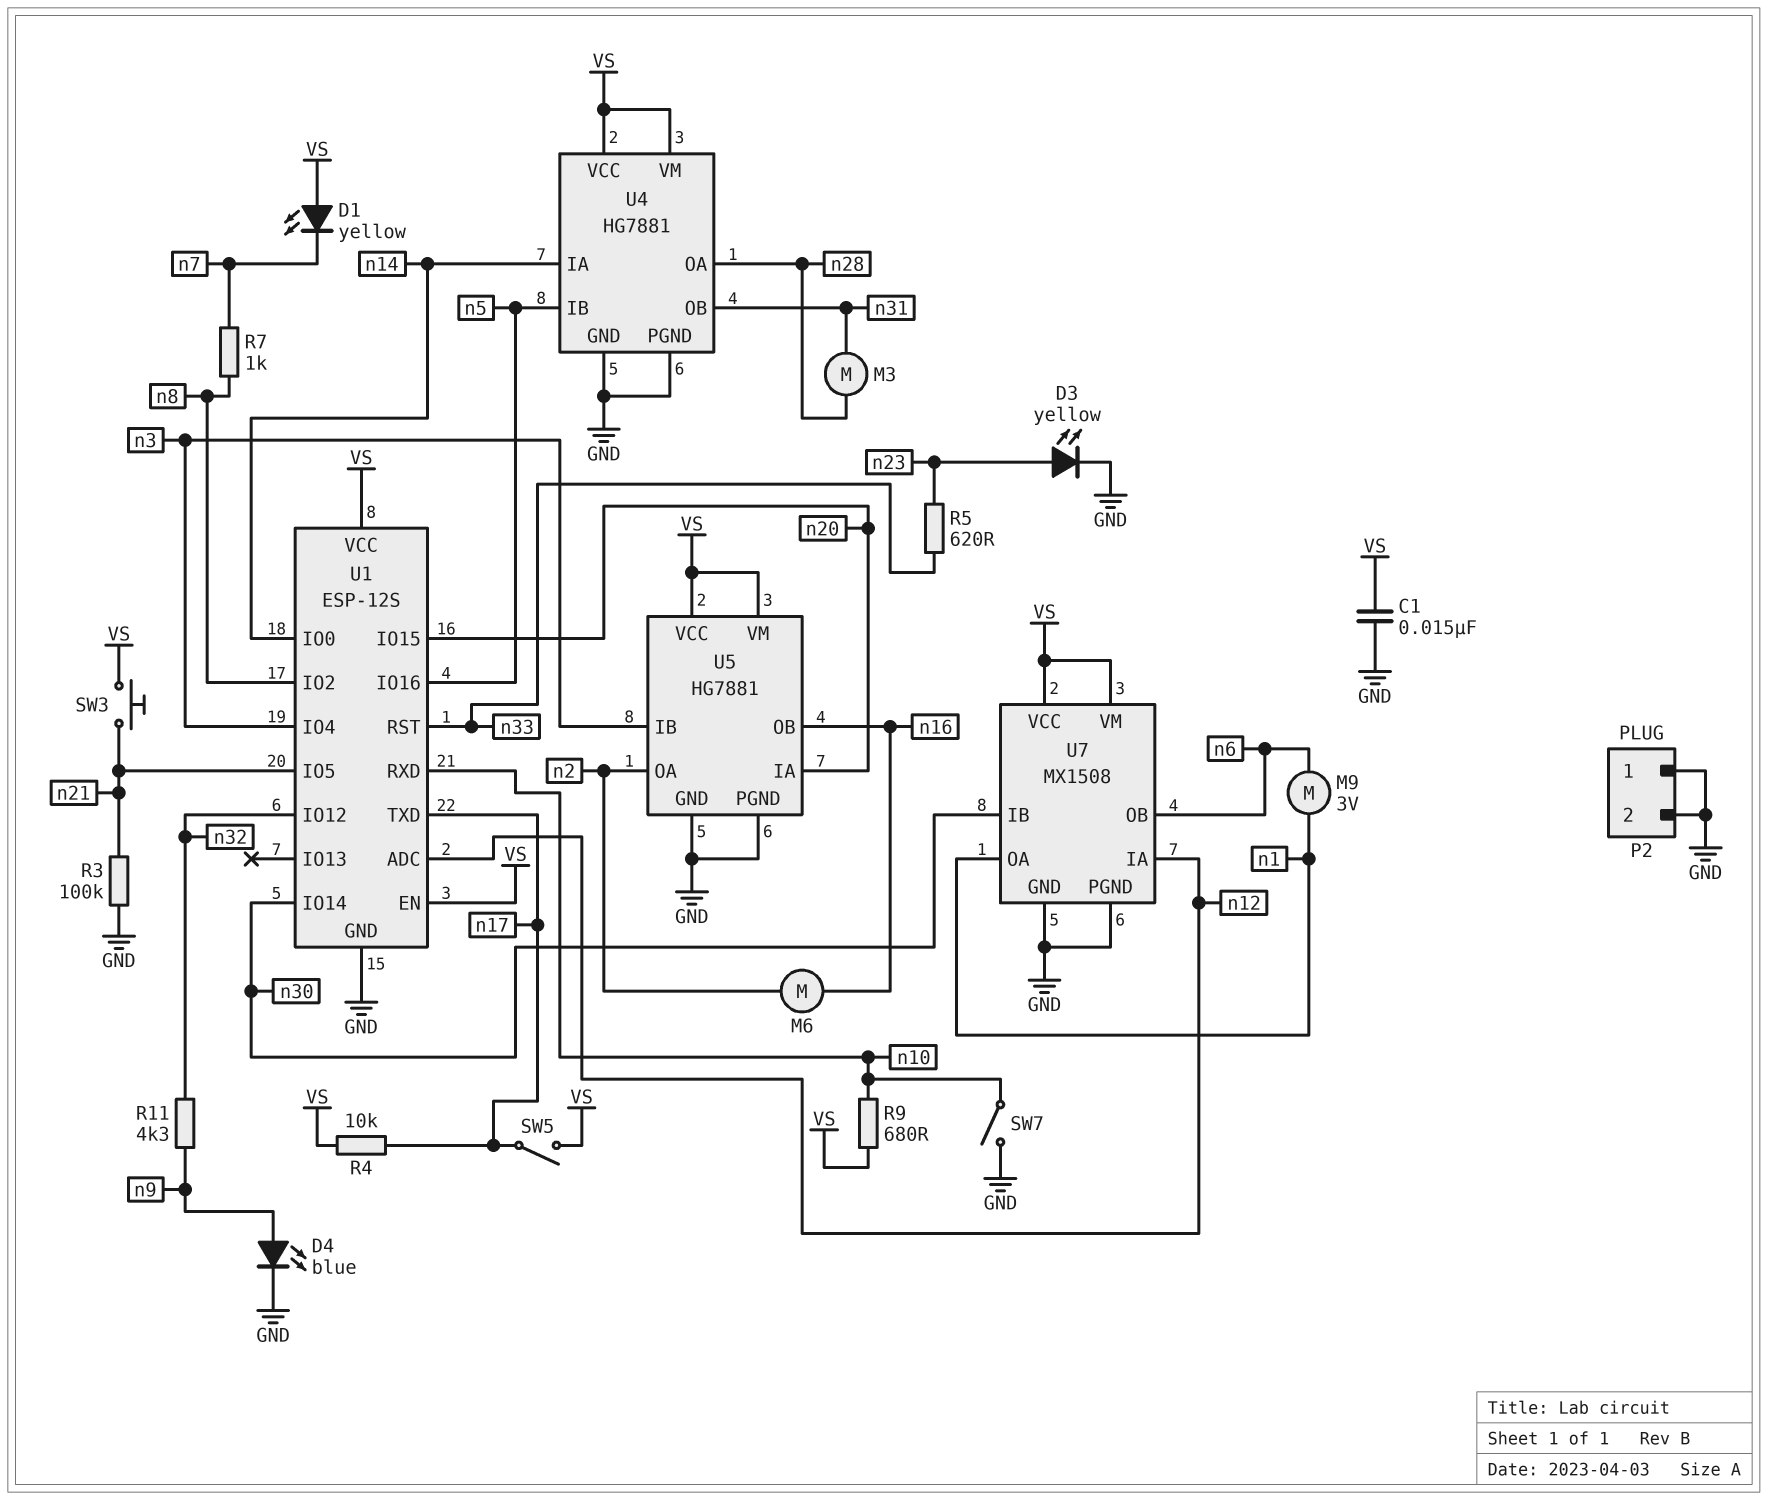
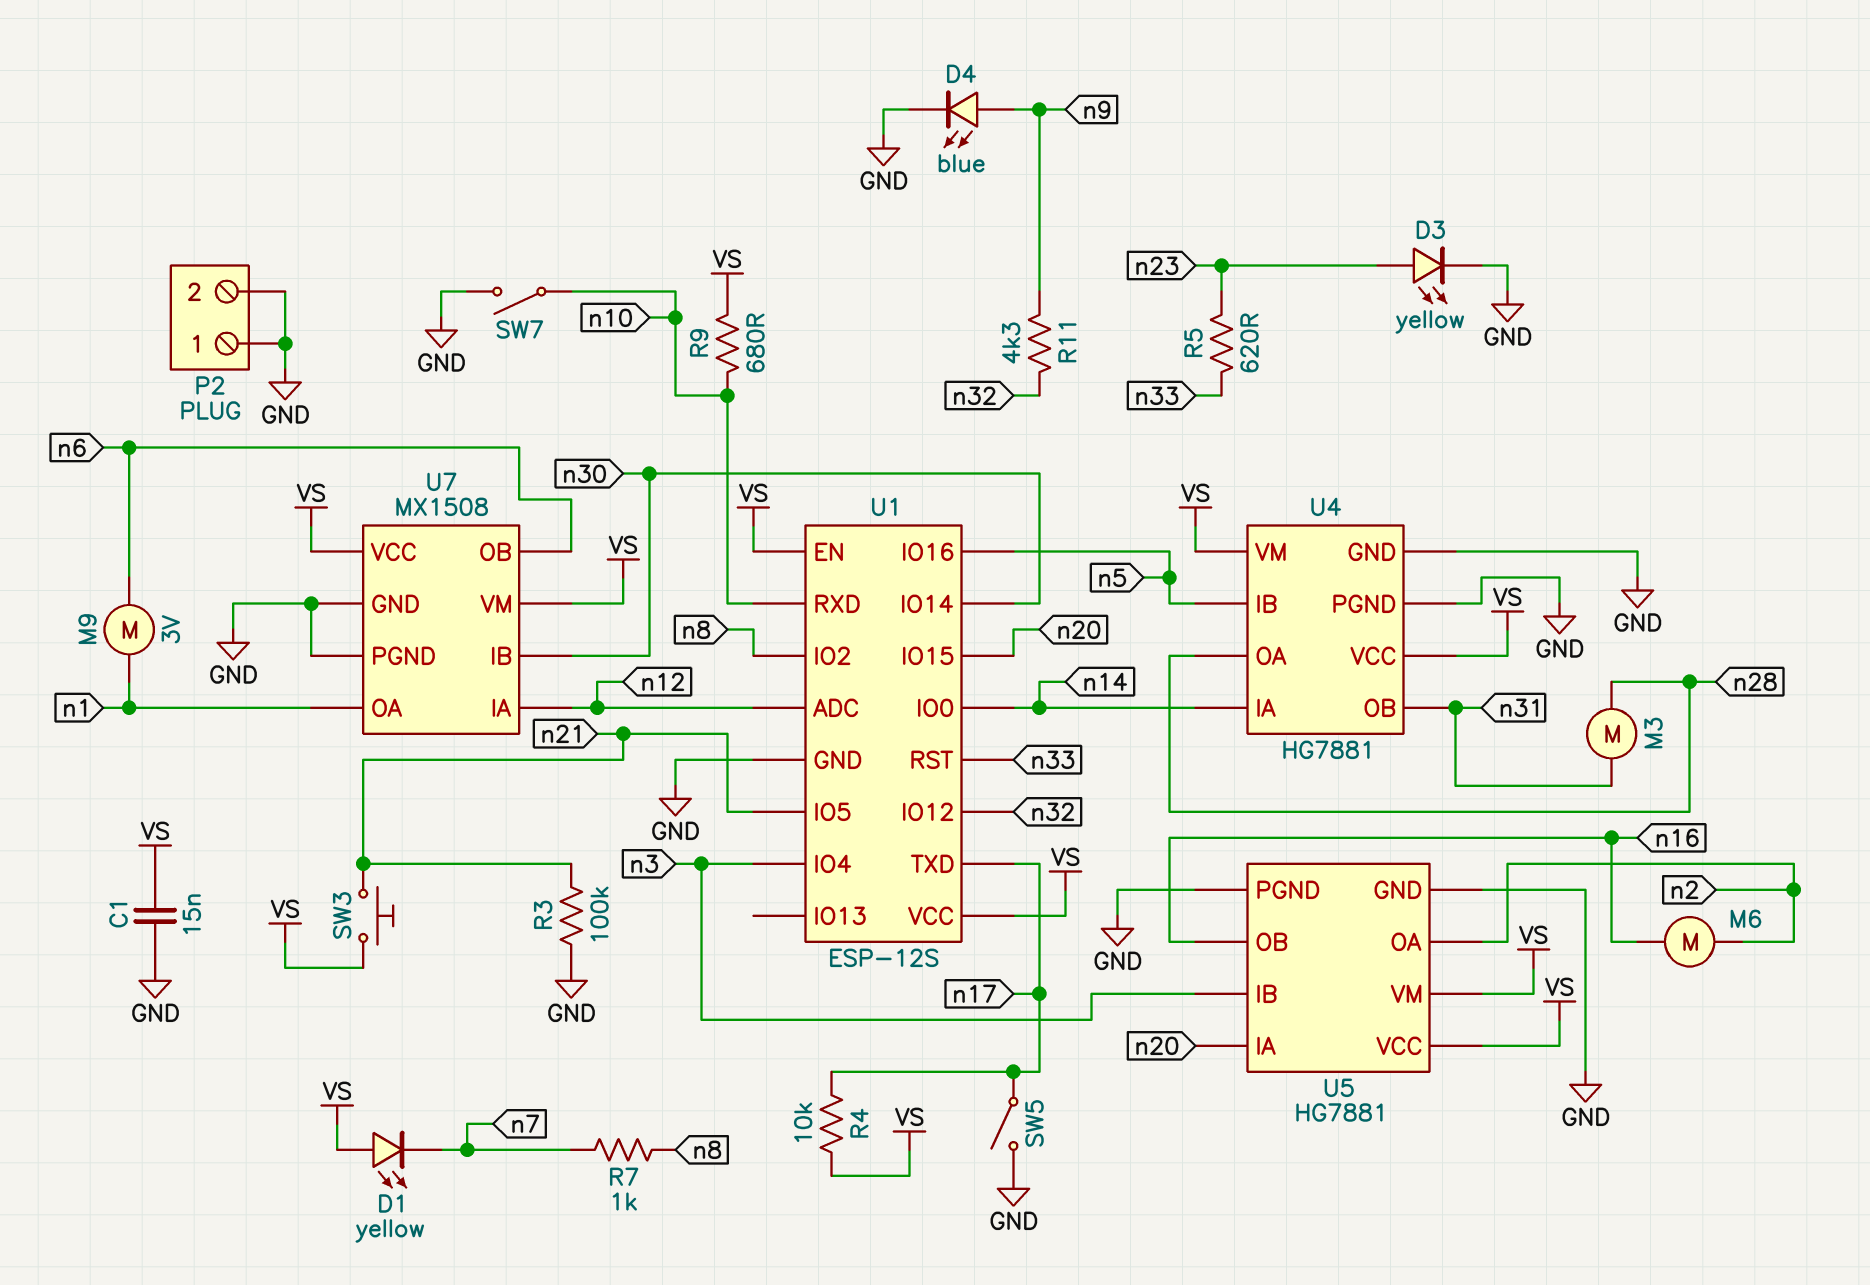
SW5: switch (VS, n17) -> switch (GND, n17)

